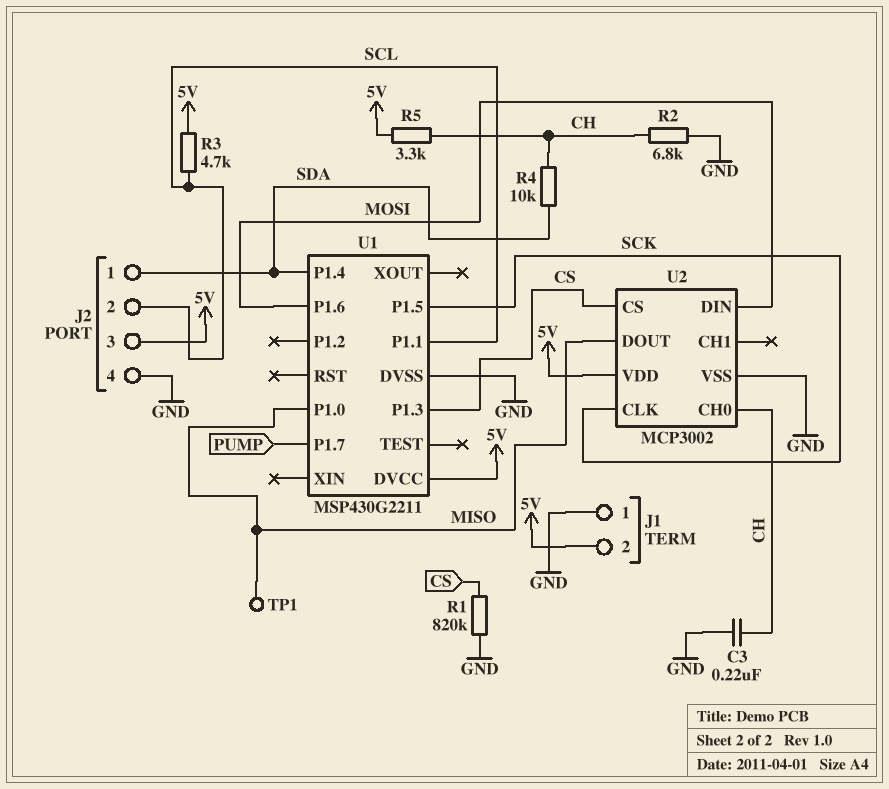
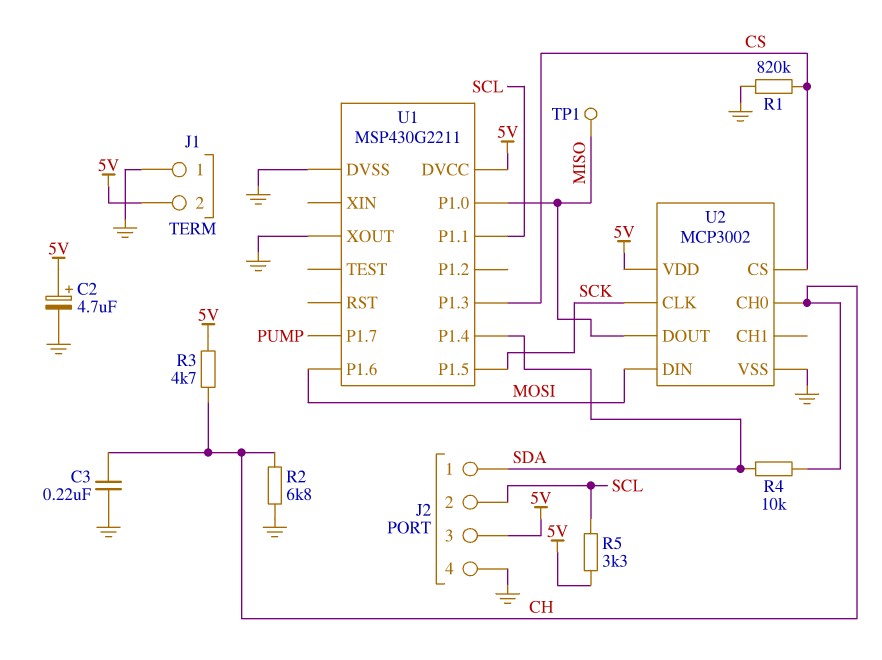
C2: none -> 4.7uF (plus 5V, minus GND)
R3: 4.7k (5V, SCL) -> 4.7k (5V, CH)
R5: 3.3k (5V, CH) -> 3.3k (5V, SCL)
U1 pin XOUT: none -> GND

